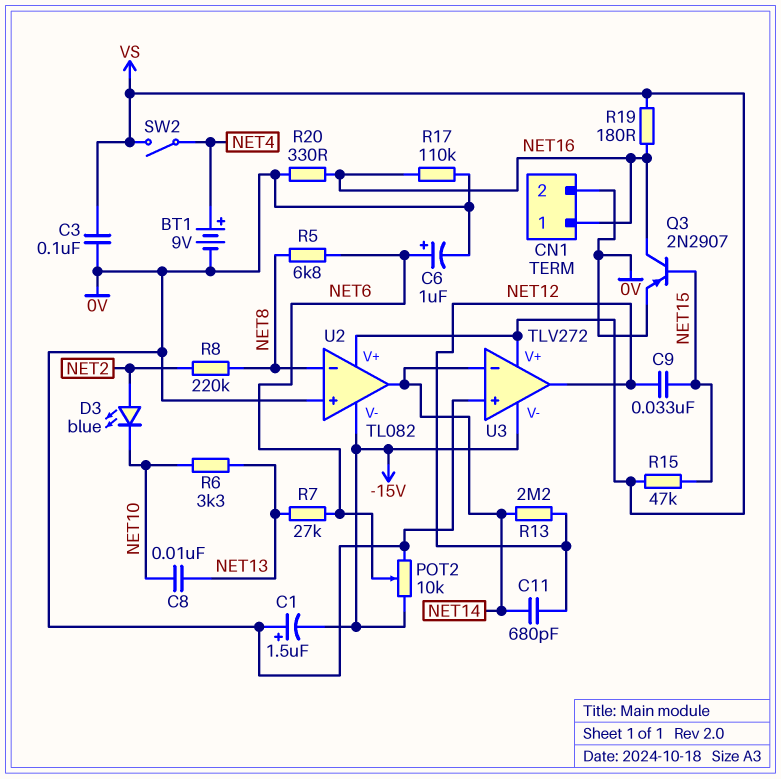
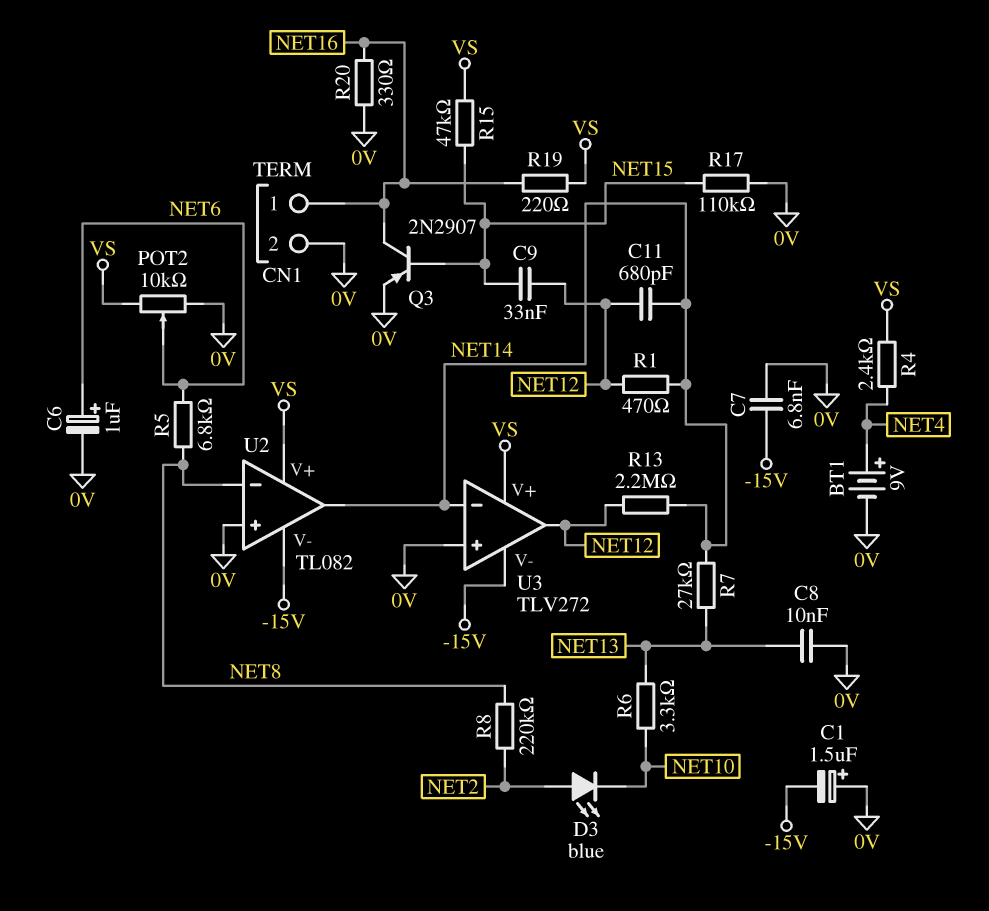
C3: 100nF (0V, VS) -> none
C7: none -> 6.8nF (-15V, 0V)
C8: 10nF (NET10, NET13) -> 10nF (0V, NET13)
POT2: 10k (-15V, 0V, wiper NET6) -> 10k (0V, VS, wiper NET6)
R1: none -> 470 (NET12, NET14)
R4: none -> 2.4k (NET4, VS)
R7: 27k (NET6, NET13) -> 27k (NET13, NET14)
R17: 110k (0V, NET16) -> 110k (0V, NET15)
R19: 180 (NET16, VS) -> 220 (NET16, VS)
SW2: switch (NET4, VS) -> none

